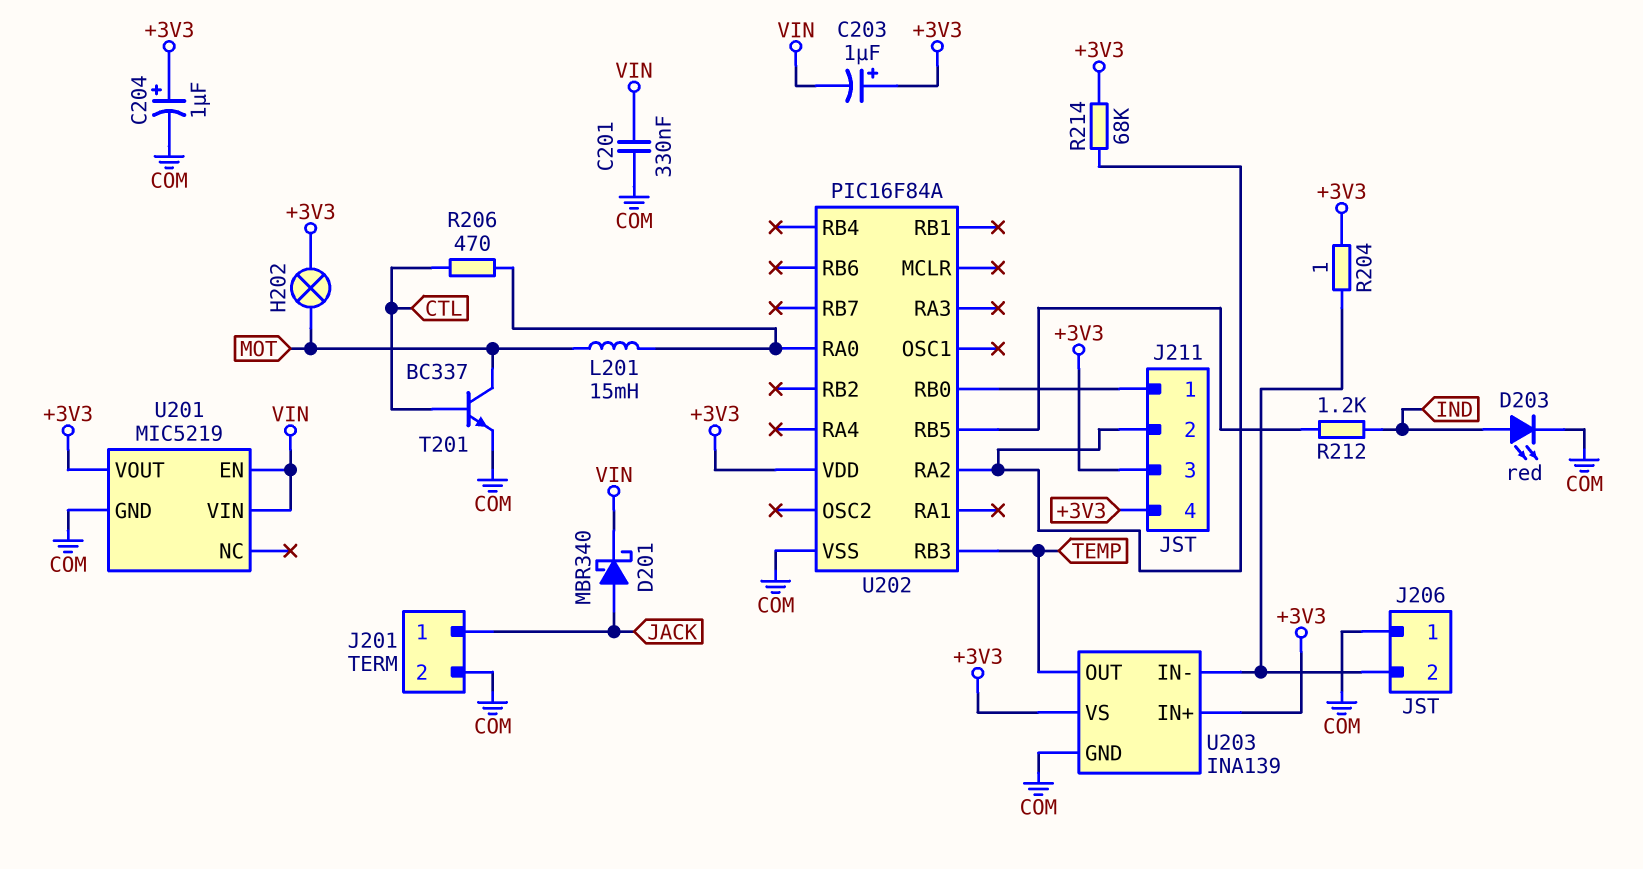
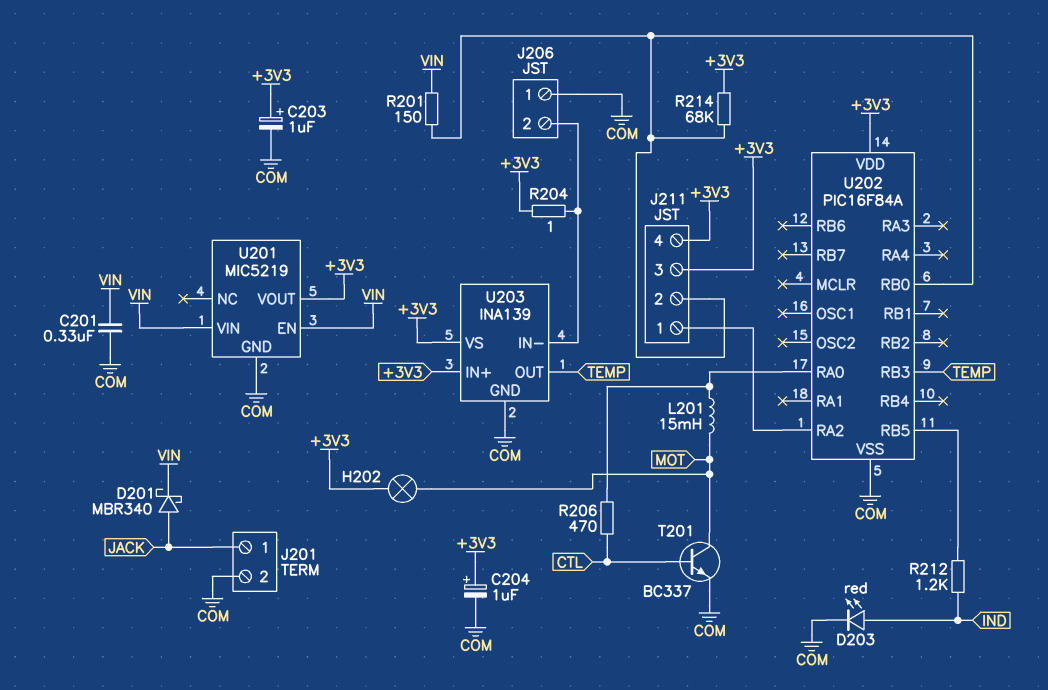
C203: 1uF (plus +3V3, minus VIN) -> 1uF (plus +3V3, minus COM)
R201: none -> 150 (J211/2, VIN)
U202 pin RA2: J211/2 -> J211/1
U202 pin RB0: J211/1 -> J211/2

